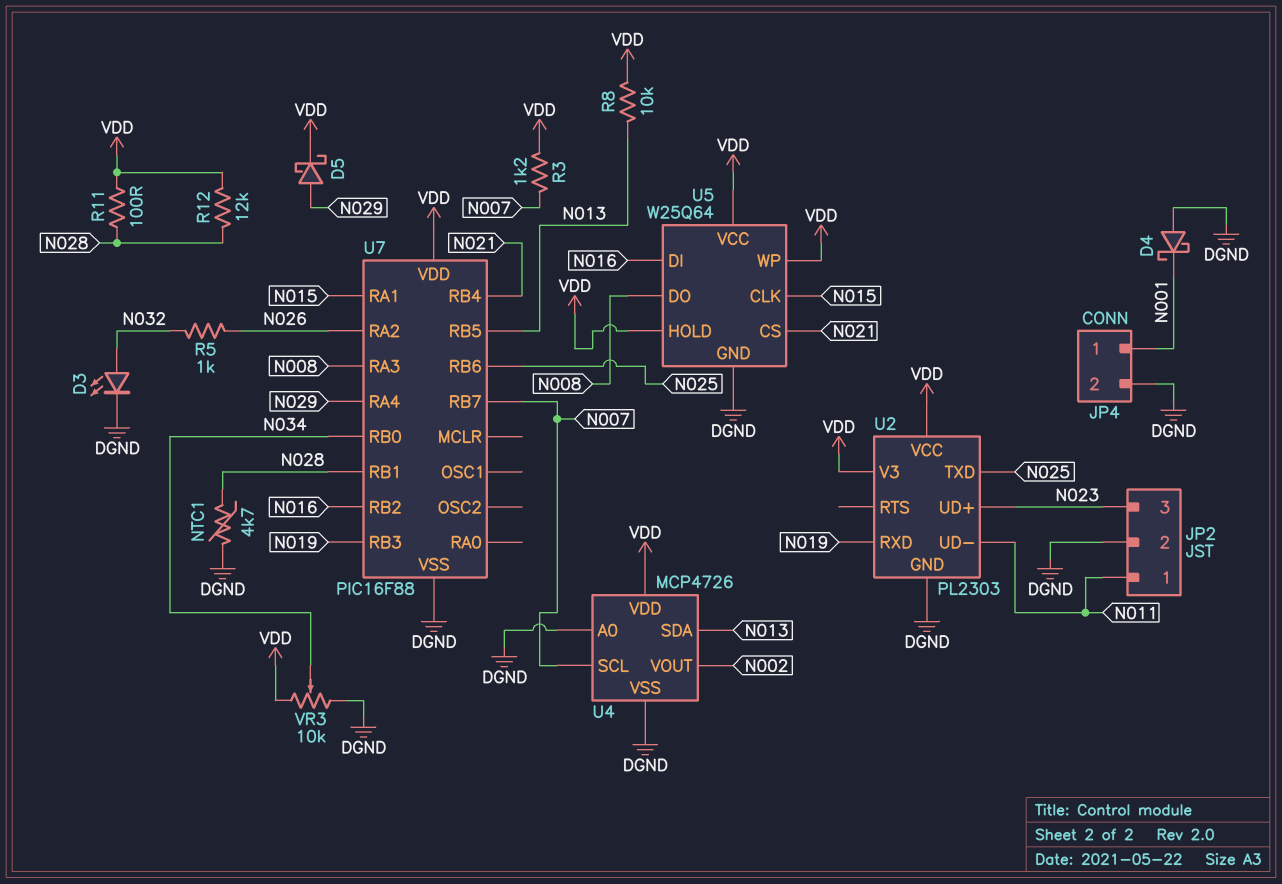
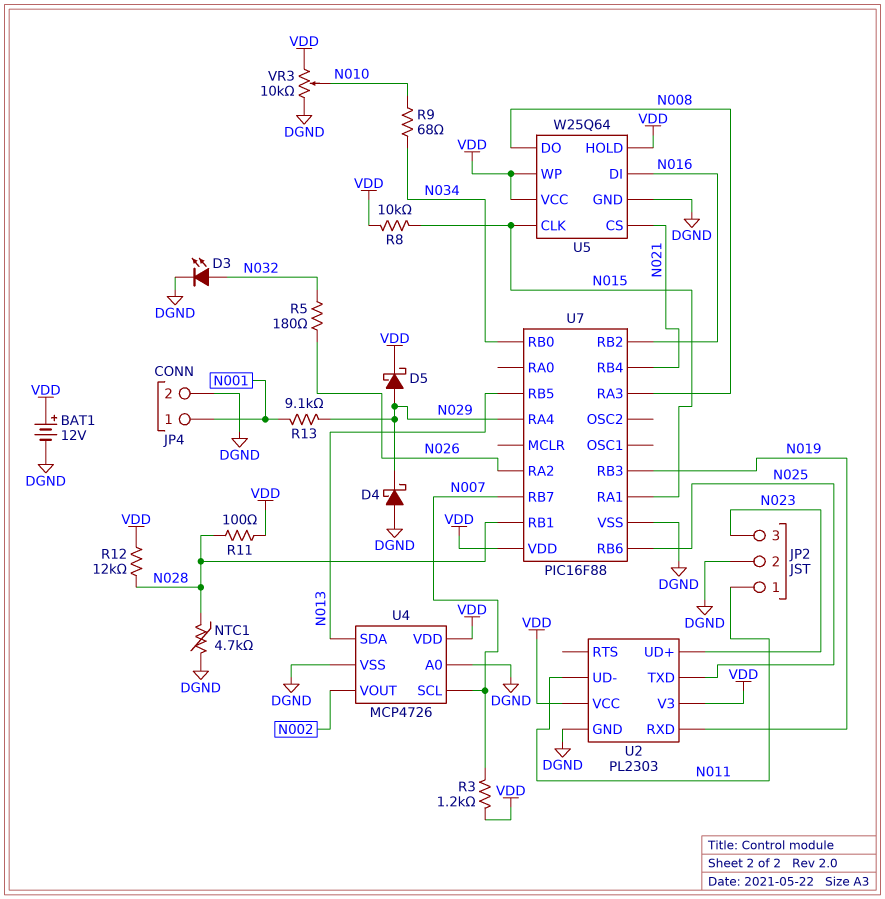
BAT1: none -> 12V (plus VDD, minus DGND)
D4: schottky (A DGND, K N001) -> schottky (A DGND, K N029)
R5: 1k (N026, N032) -> 180 (N026, N032)
R8: 10k (N013, VDD) -> 10k (N015, VDD)
R9: none -> 68 (N010, N034)
R13: none -> 9.1k (N001, N029)
VR3: 10k (DGND, VDD, wiper N034) -> 10k (DGND, VDD, wiper N010)

